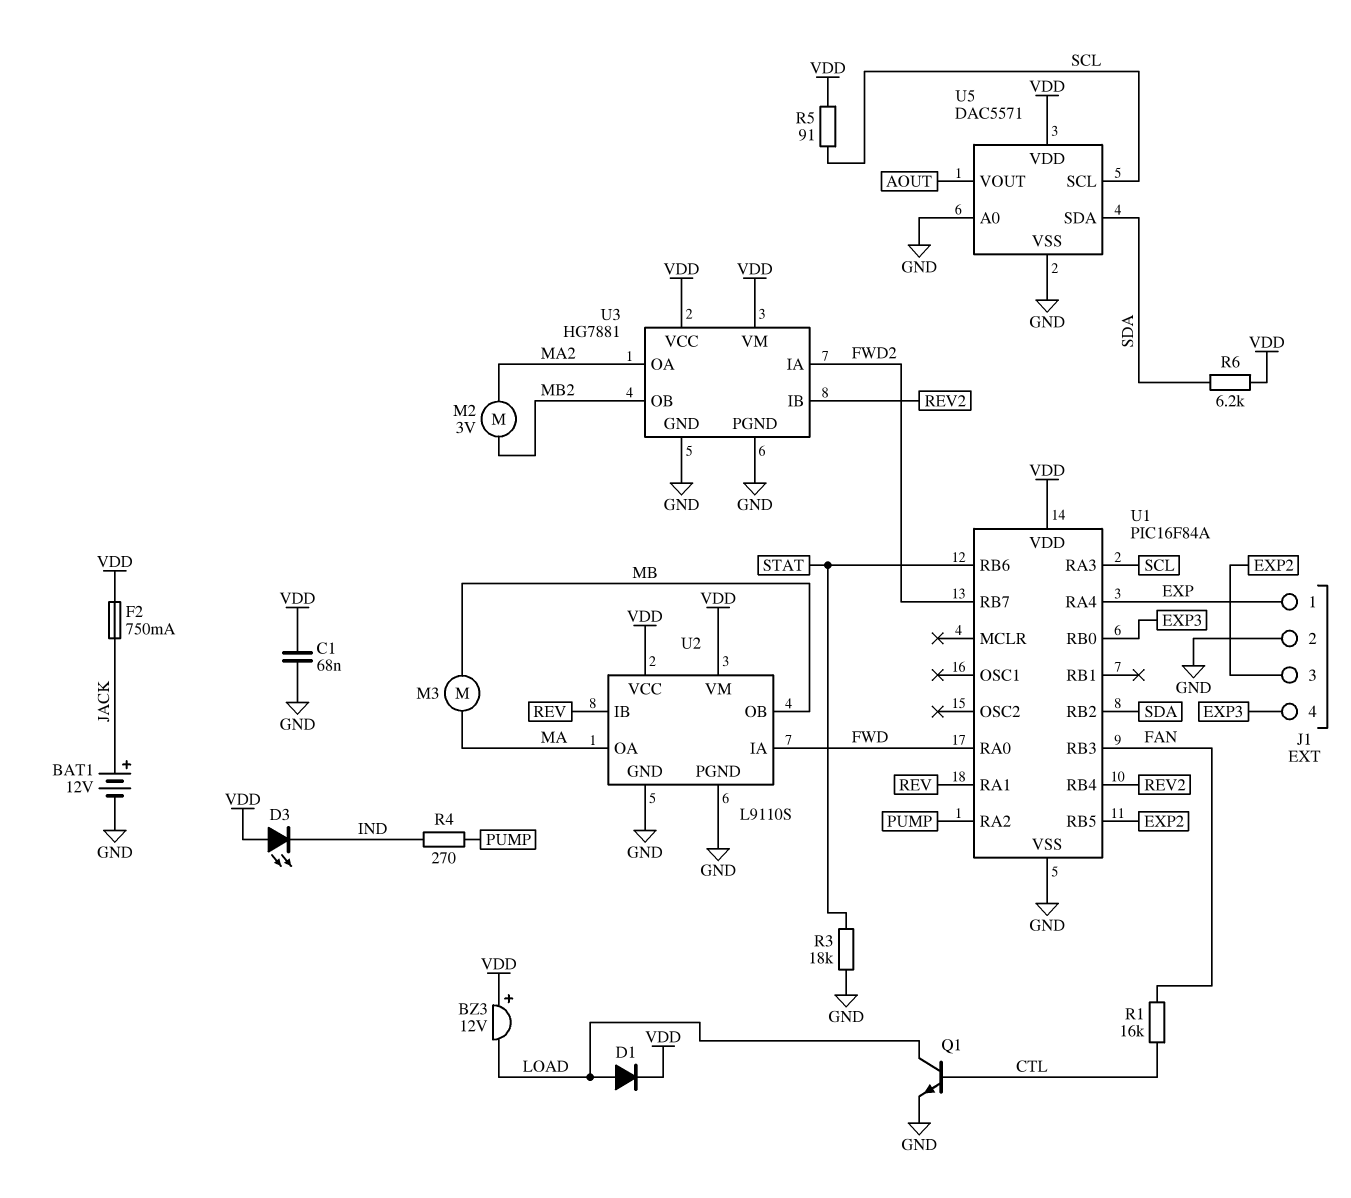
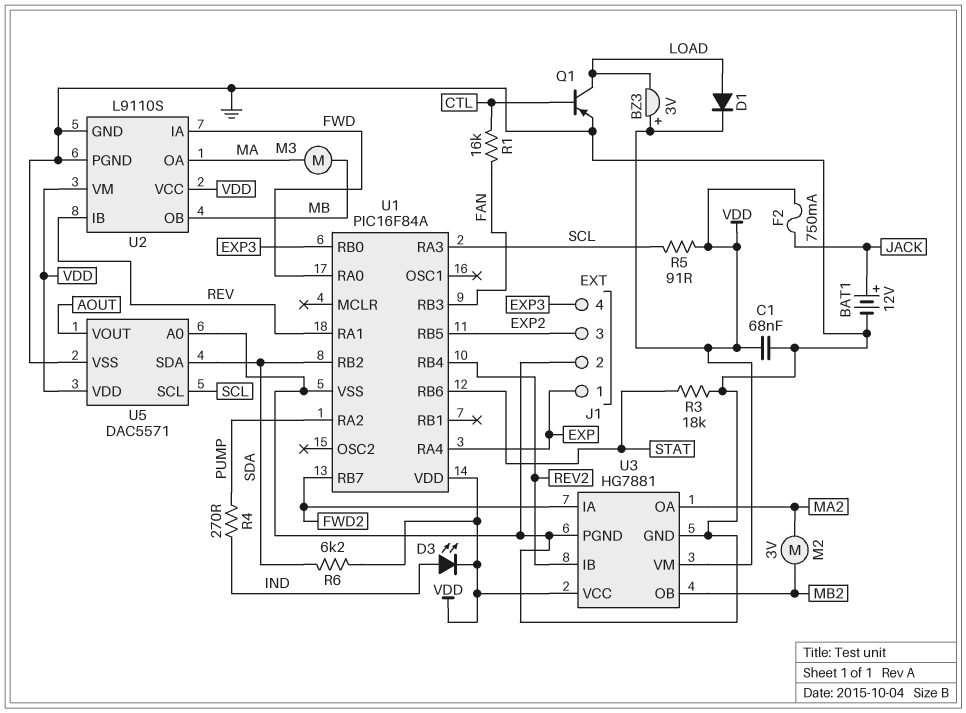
BZ3: buzzer 12V (plus VDD, minus LOAD) -> buzzer 3V (plus VDD, minus LOAD)
D3: LED (A VDD, K IND) -> LED (A IND, K VDD)
Q1: NPN (B CTL, C LOAD, E GND) -> PNP (B CTL, C LOAD, E GND)

